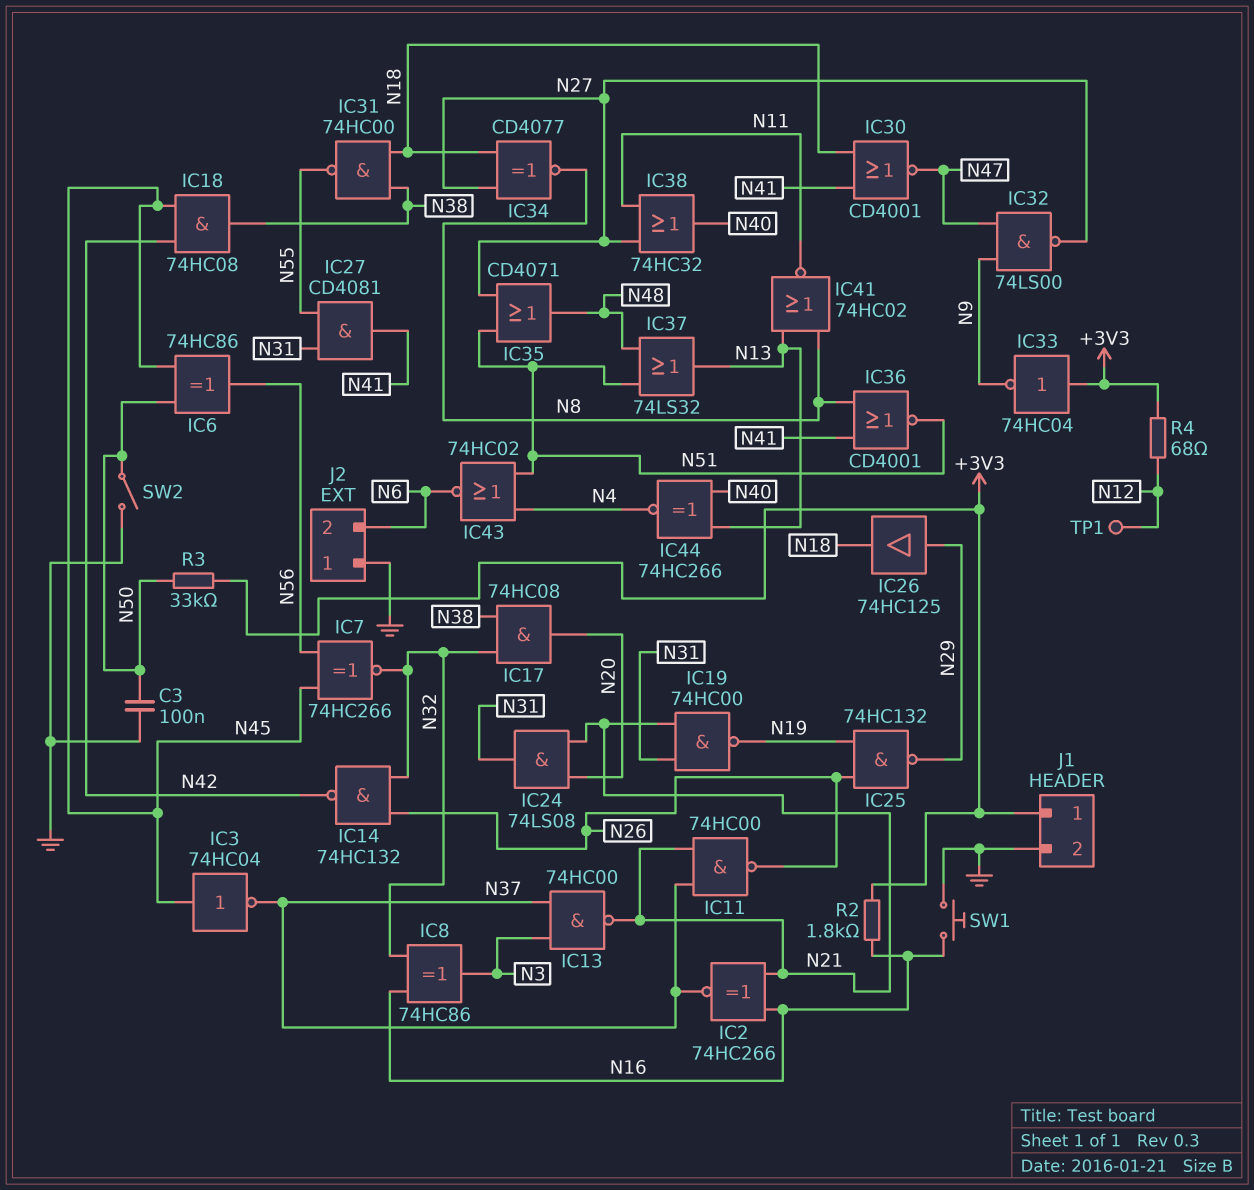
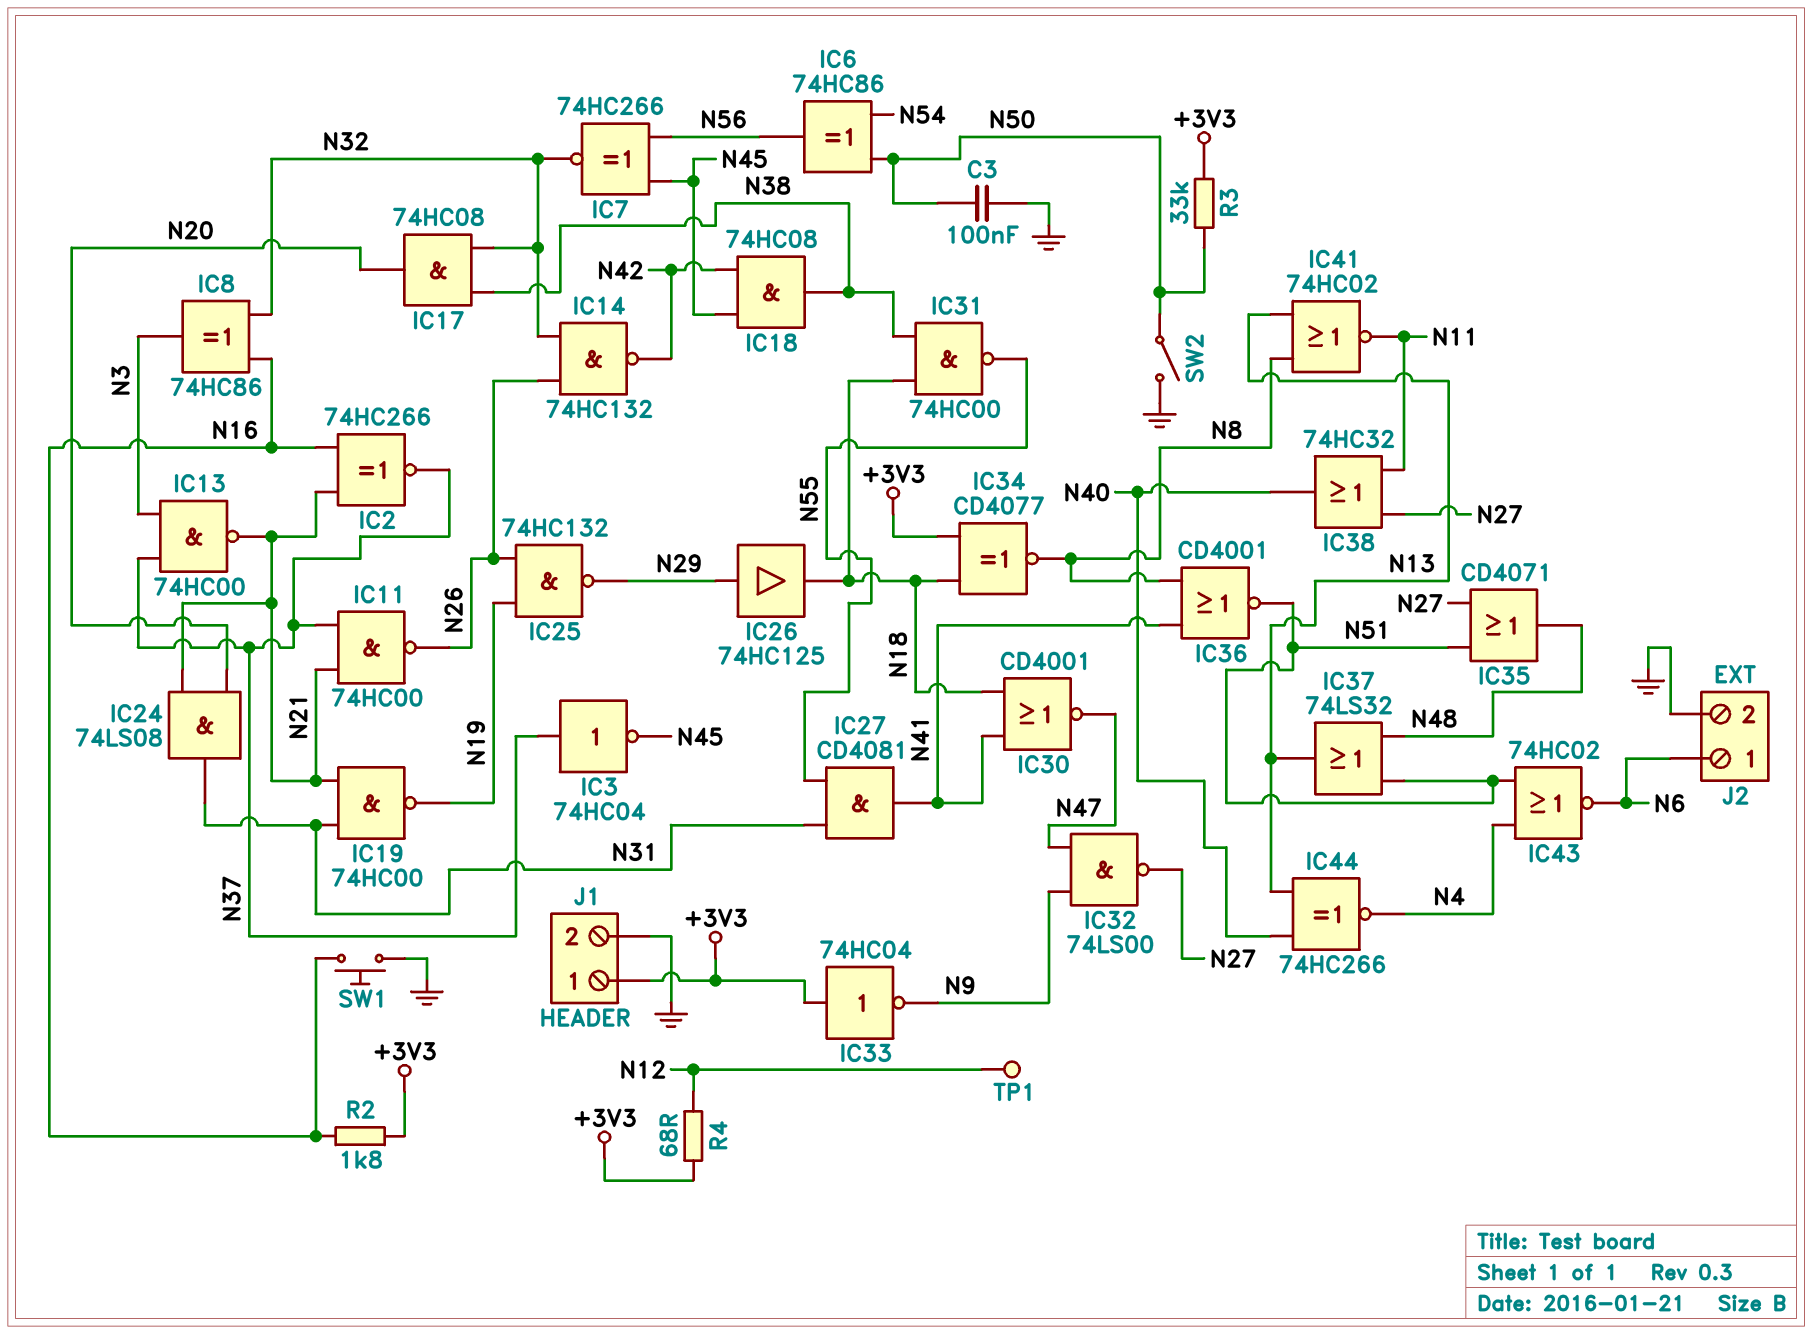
IC3: NOT 74HC04 (in N45, out N37) -> NOT 74HC04 (in N37, out N45)
IC6: XOR 74HC86 (in N45, in N50, out N56) -> XOR 74HC86 (in N50, in N54, out N56)
IC34: XNOR CD4077 (in N18, in N27, out N8) -> XNOR CD4077 (in +3V3, in N18, out N8)
J2 pin 1: GND -> N6
J2 pin 2: N6 -> GND

